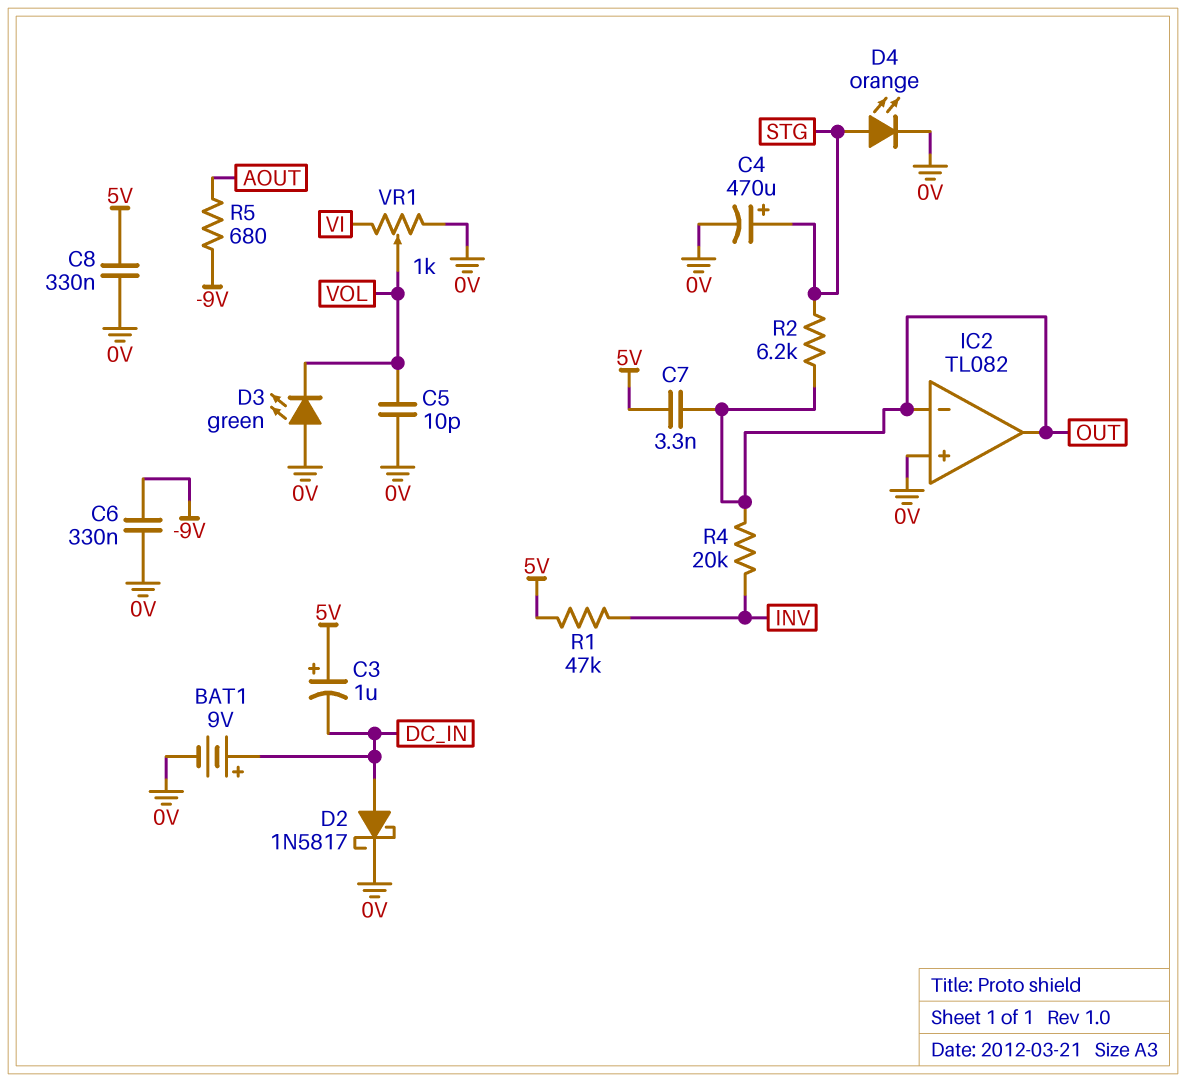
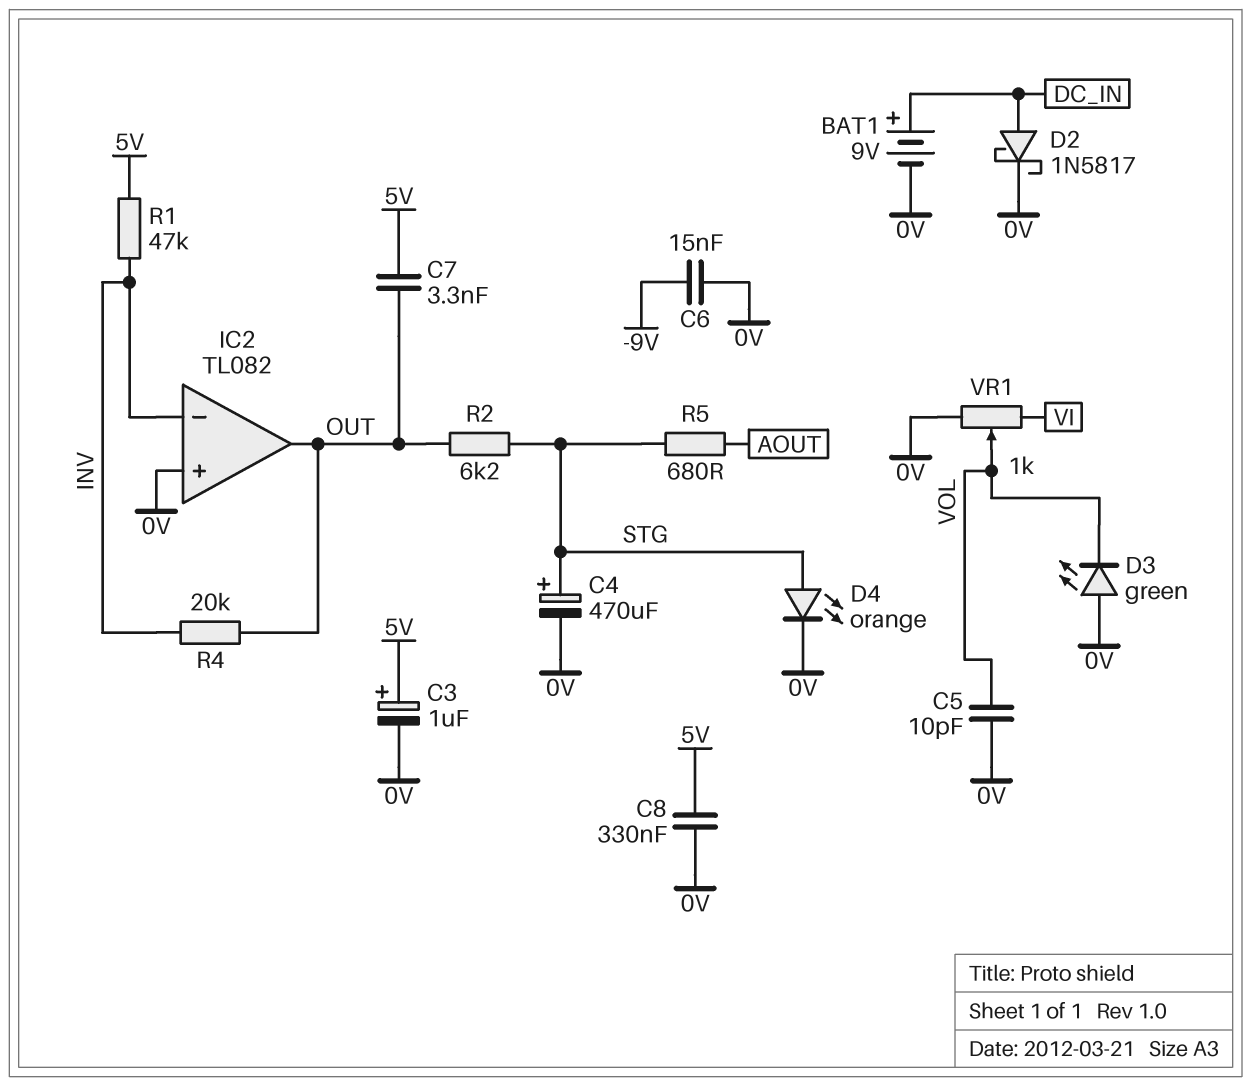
C3: 1uF (plus 5V, minus DC_IN) -> 1uF (plus 5V, minus 0V)
C6: 330nF (-9V, 0V) -> 15nF (-9V, 0V)
IC2 pin in-: OUT -> INV
R5: 680 (-9V, AOUT) -> 680 (AOUT, STG)

